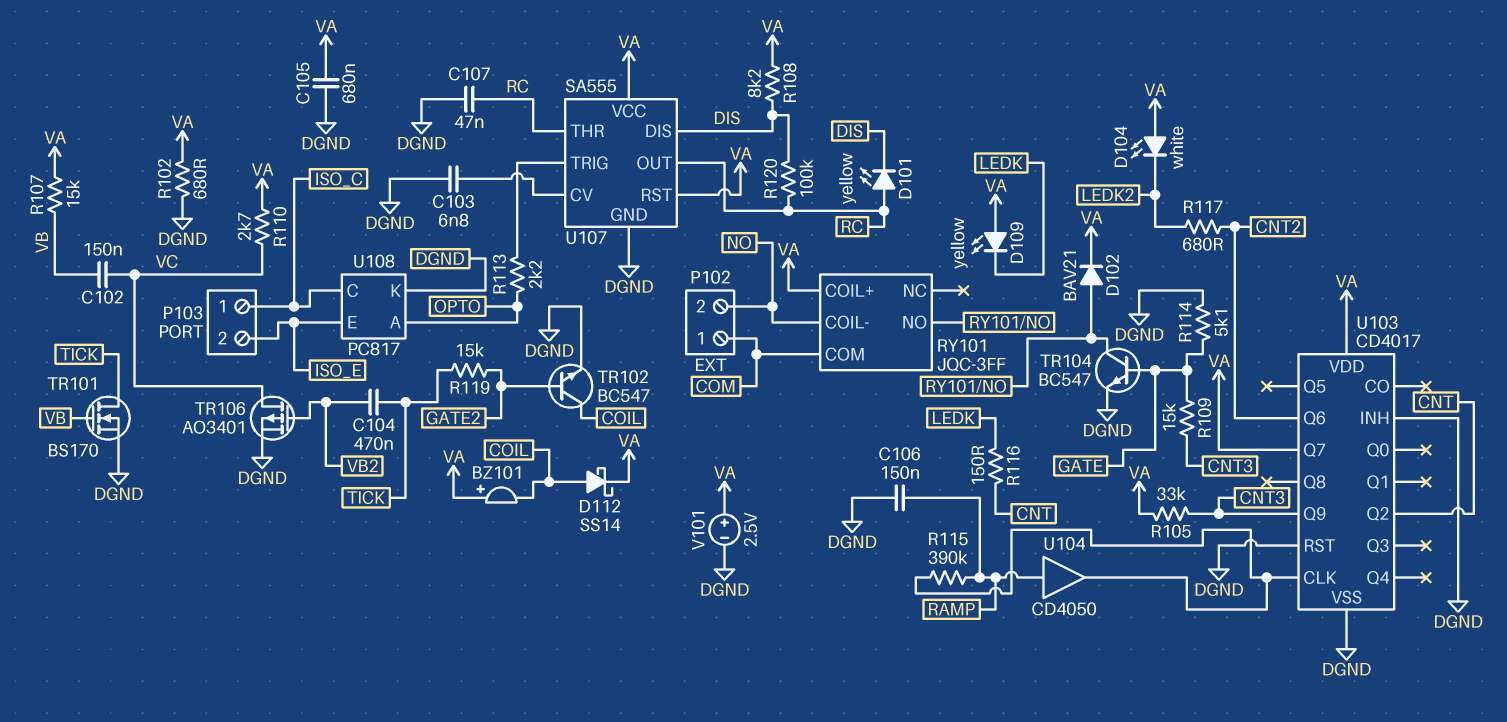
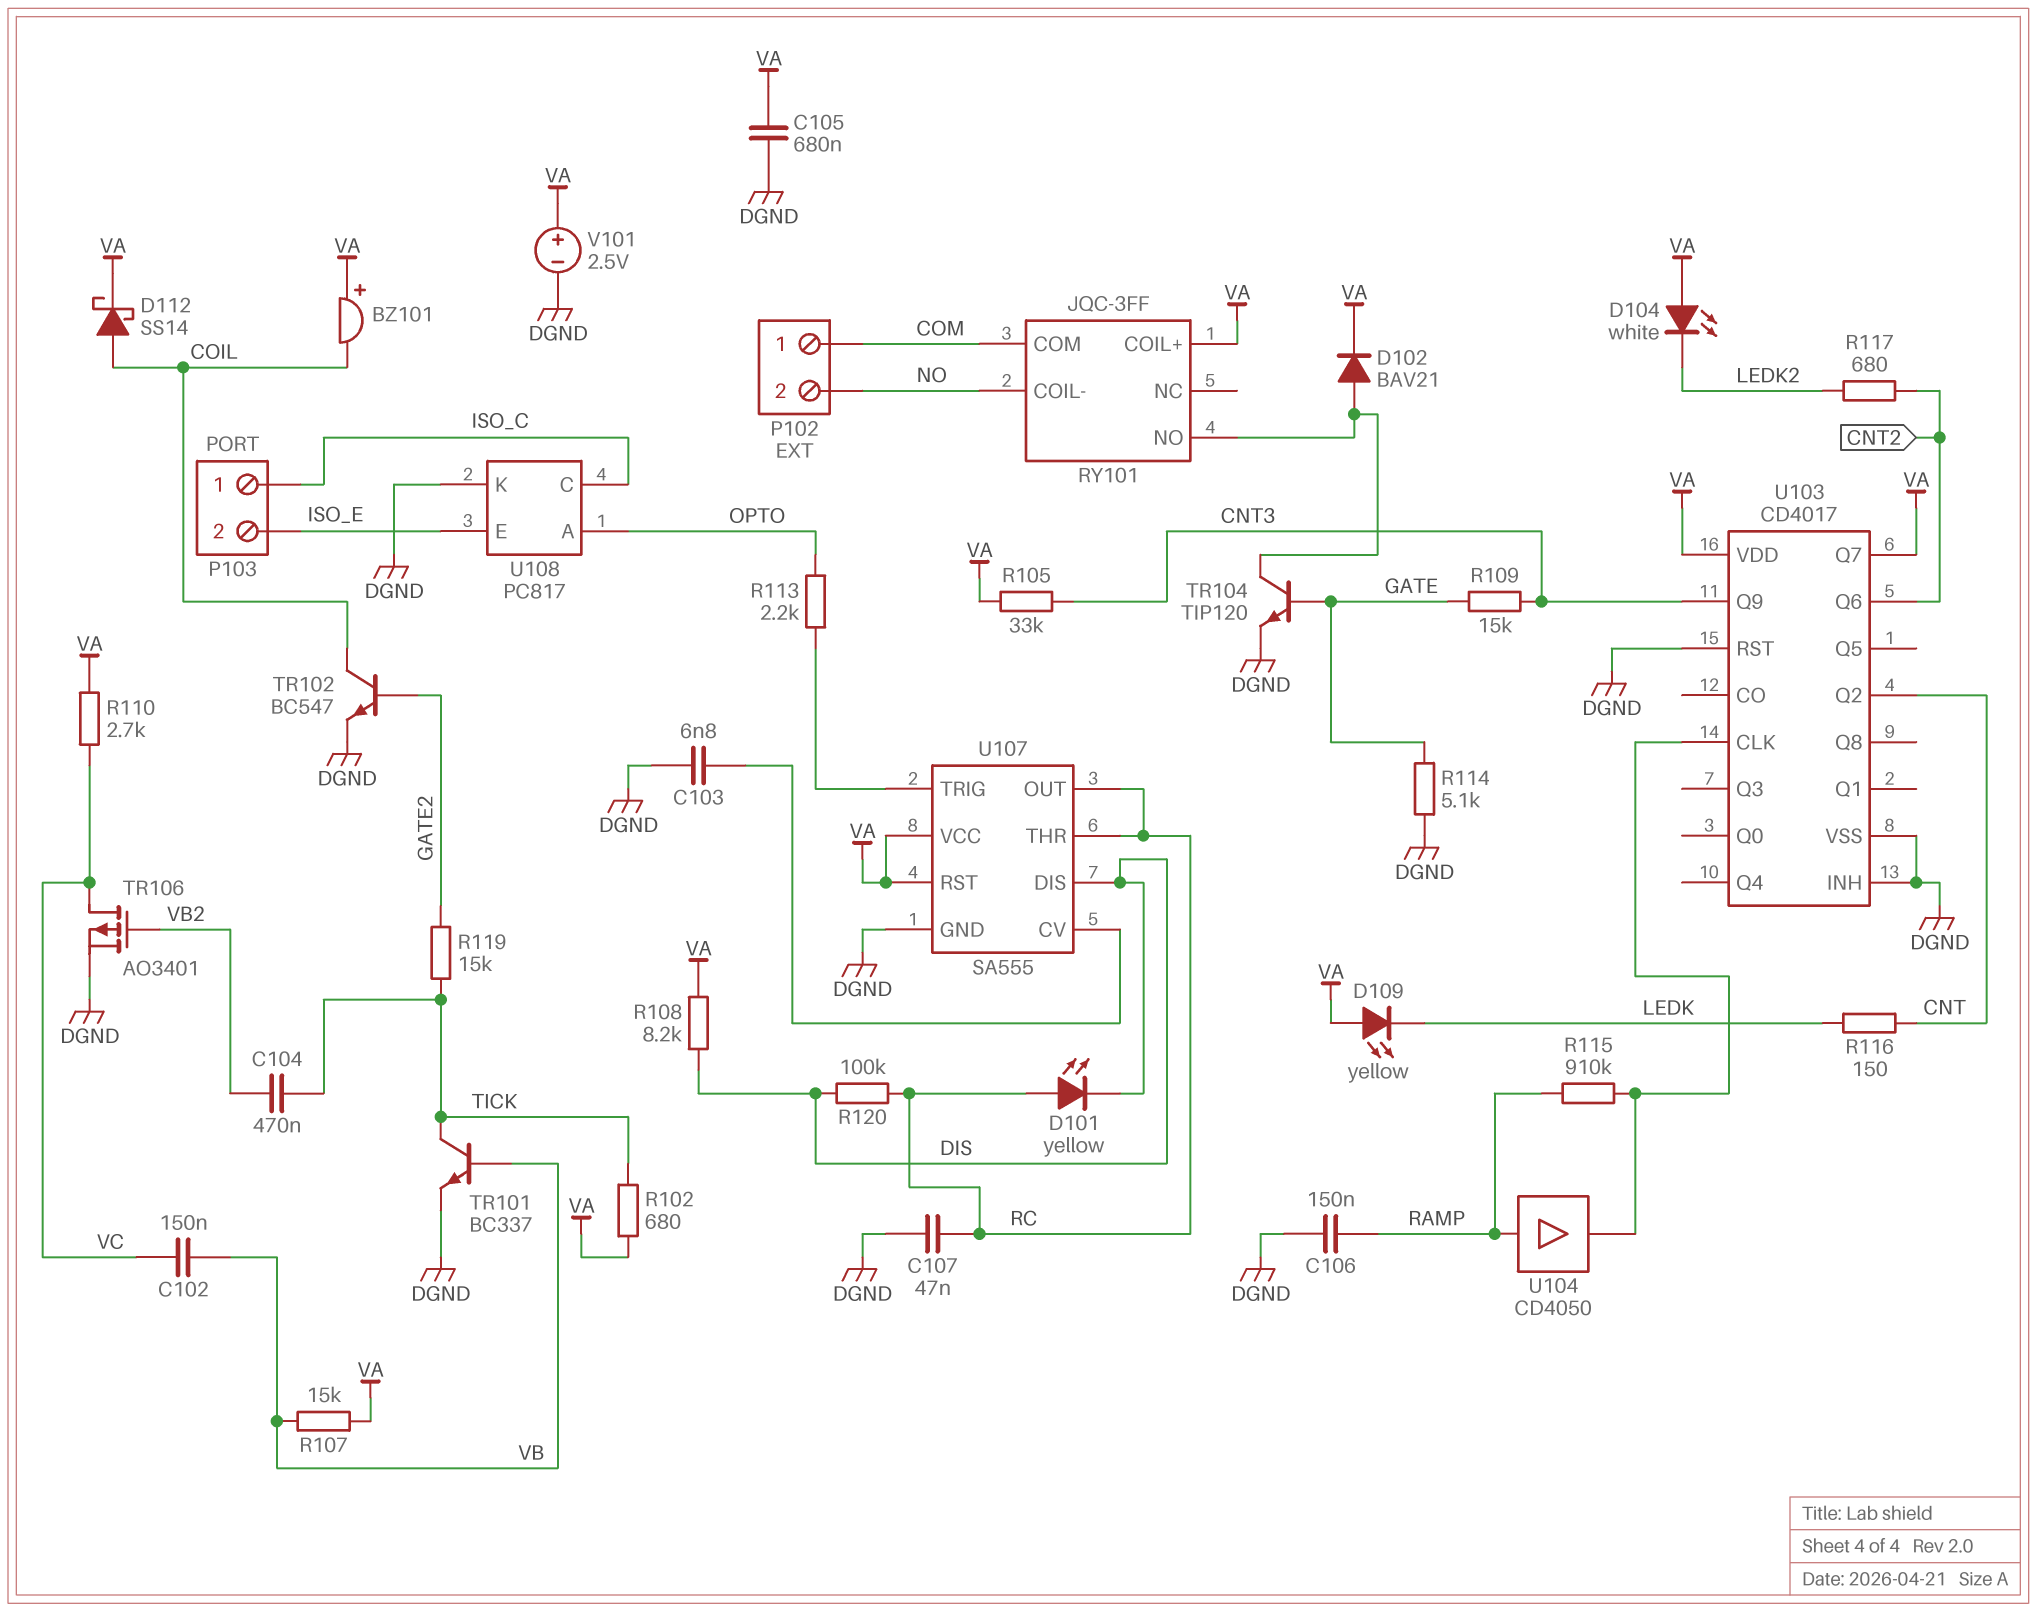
R102: 680 (DGND, VA) -> 680 (TICK, VA)
R115: 390k (RAMP, U103/CLK) -> 910k (RAMP, U103/CLK)
TR101: NMOS BS170 (G VB, D TICK, S DGND) -> NPN BC337 (B VB, C TICK, E DGND)
TR104: NPN BC547 (B GATE, C RY101/NO, E DGND) -> NPN TIP120 (B GATE, C RY101/NO, E DGND)

